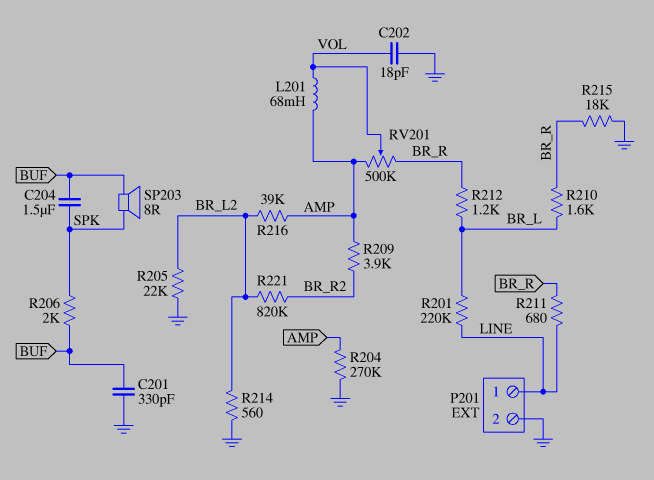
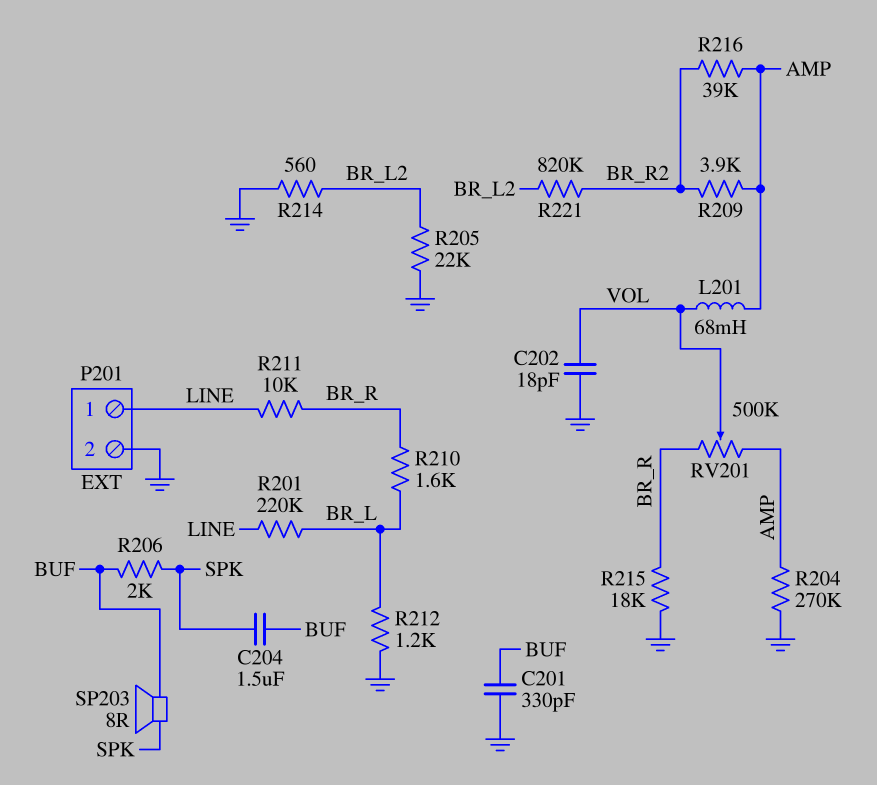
R211: 680 (BR_R, LINE) -> 10k (BR_R, LINE)
R212: 1.2k (BR_L, BR_R) -> 1.2k (BR_L, GND)
R216: 39k (AMP, BR_L2) -> 39k (AMP, BR_R2)

